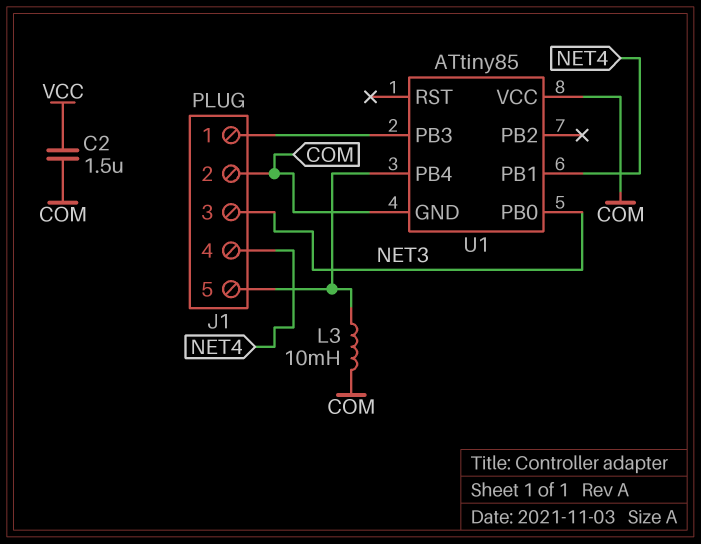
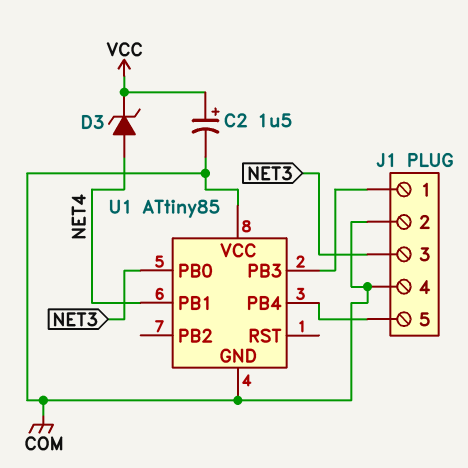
C2: 1.5uF (COM, VCC) -> 1.5uF (plus VCC, minus COM)
D3: none -> zener (A NET4, K VCC)
J1 pin 4: NET4 -> COM
L3: 10mH (COM, J1/5) -> none

